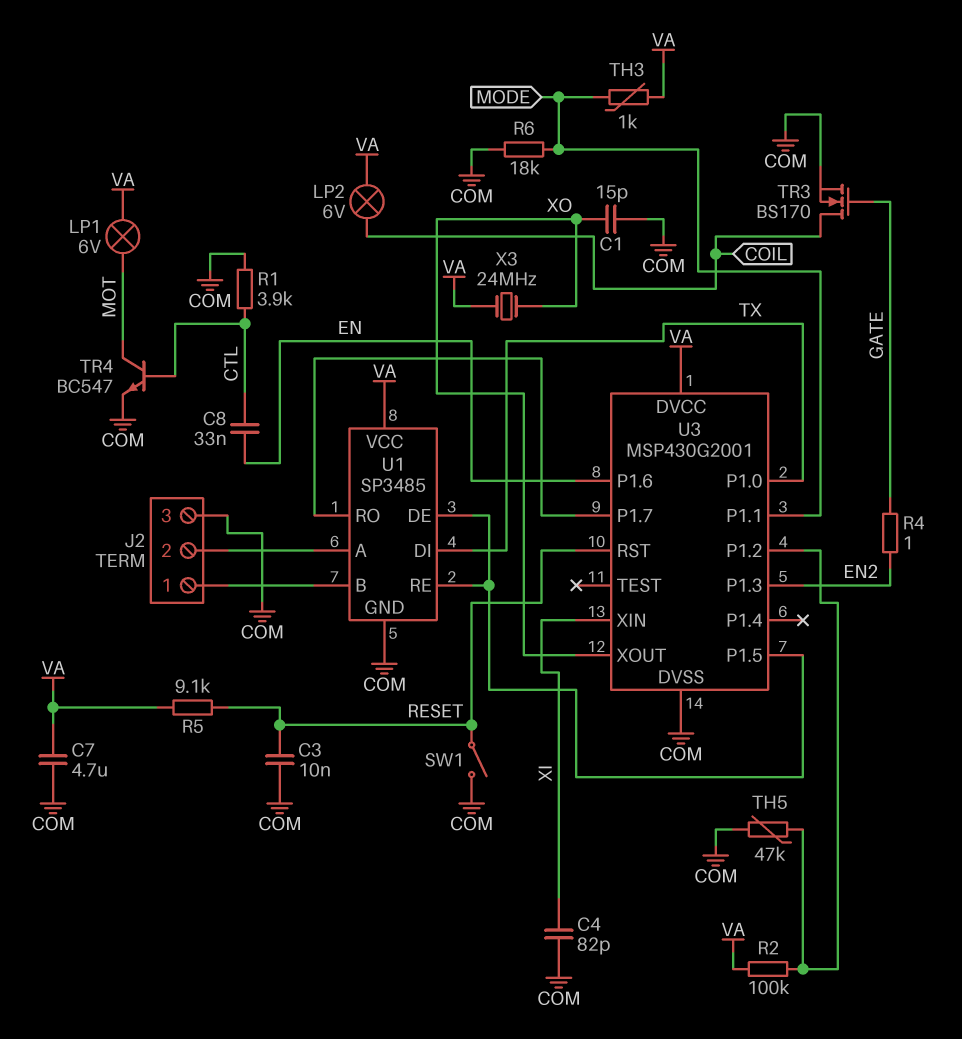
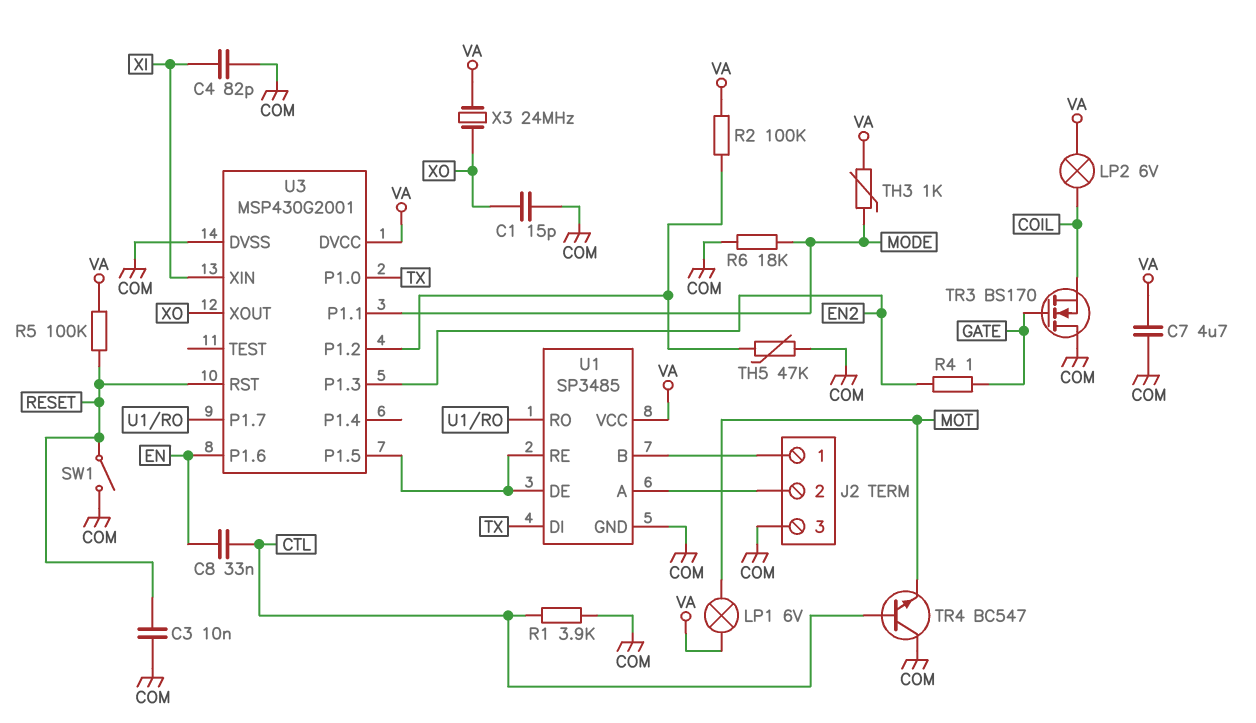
R5: 9.1k (RESET, VA) -> 100k (RESET, VA)
TR3: NMOS BS170 (G GATE, D COIL, S COM) -> NMOS BS170 (G GATE, D COM, S COIL)
TR4: NPN BC547 (B CTL, C MOT, E COM) -> NPN BC547 (B CTL, C COM, E MOT)

